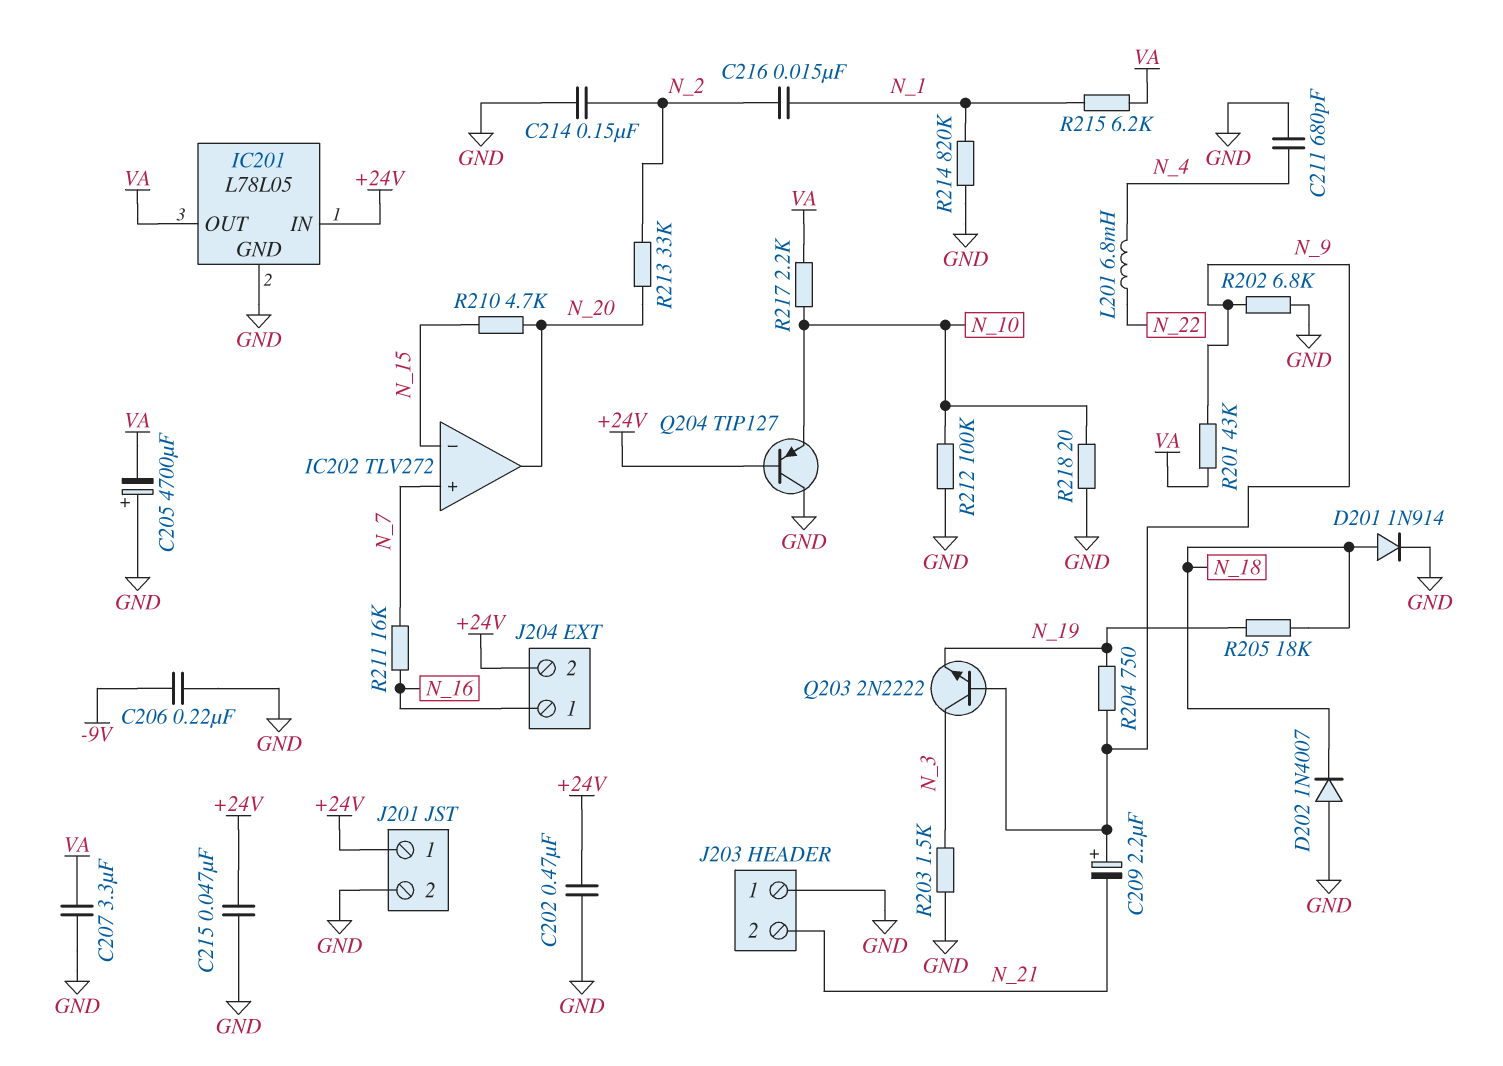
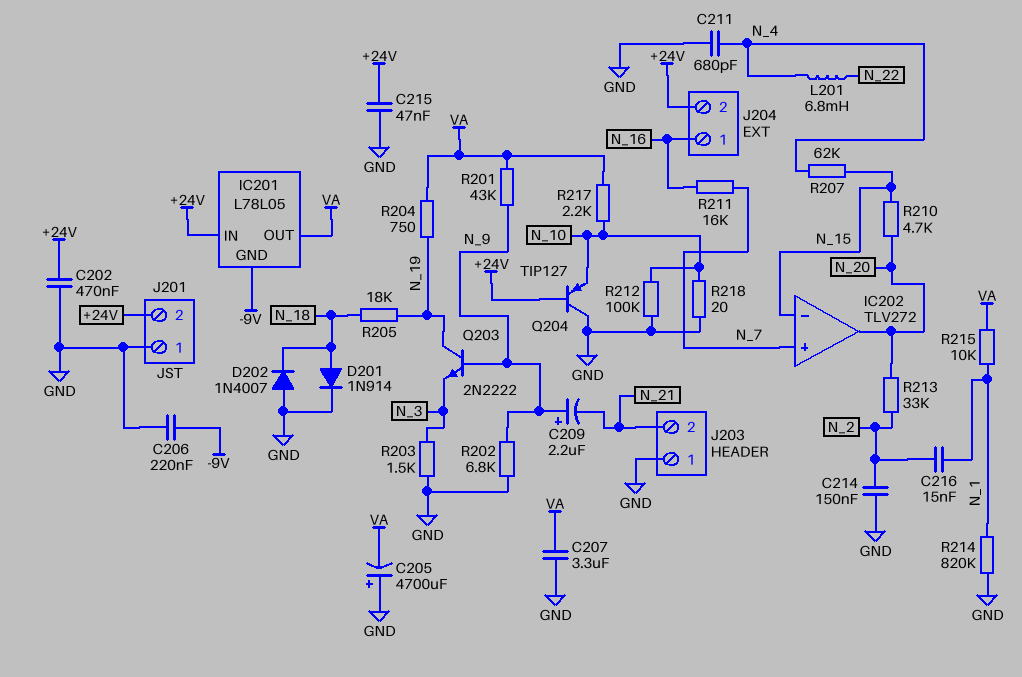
IC201 pin GND: GND -> -9V
J201 pin 1: +24V -> GND
J201 pin 2: GND -> +24V
Q203: NPN 2N2222 (B N_9, C N_3, E N_19) -> NPN 2N2222 (B N_9, C N_19, E N_3)
R204: 750 (N_9, N_19) -> 750 (N_19, VA)
R207: none -> 62k (N_4, N_15)
R215: 6.2k (N_1, VA) -> 10k (N_1, VA)

